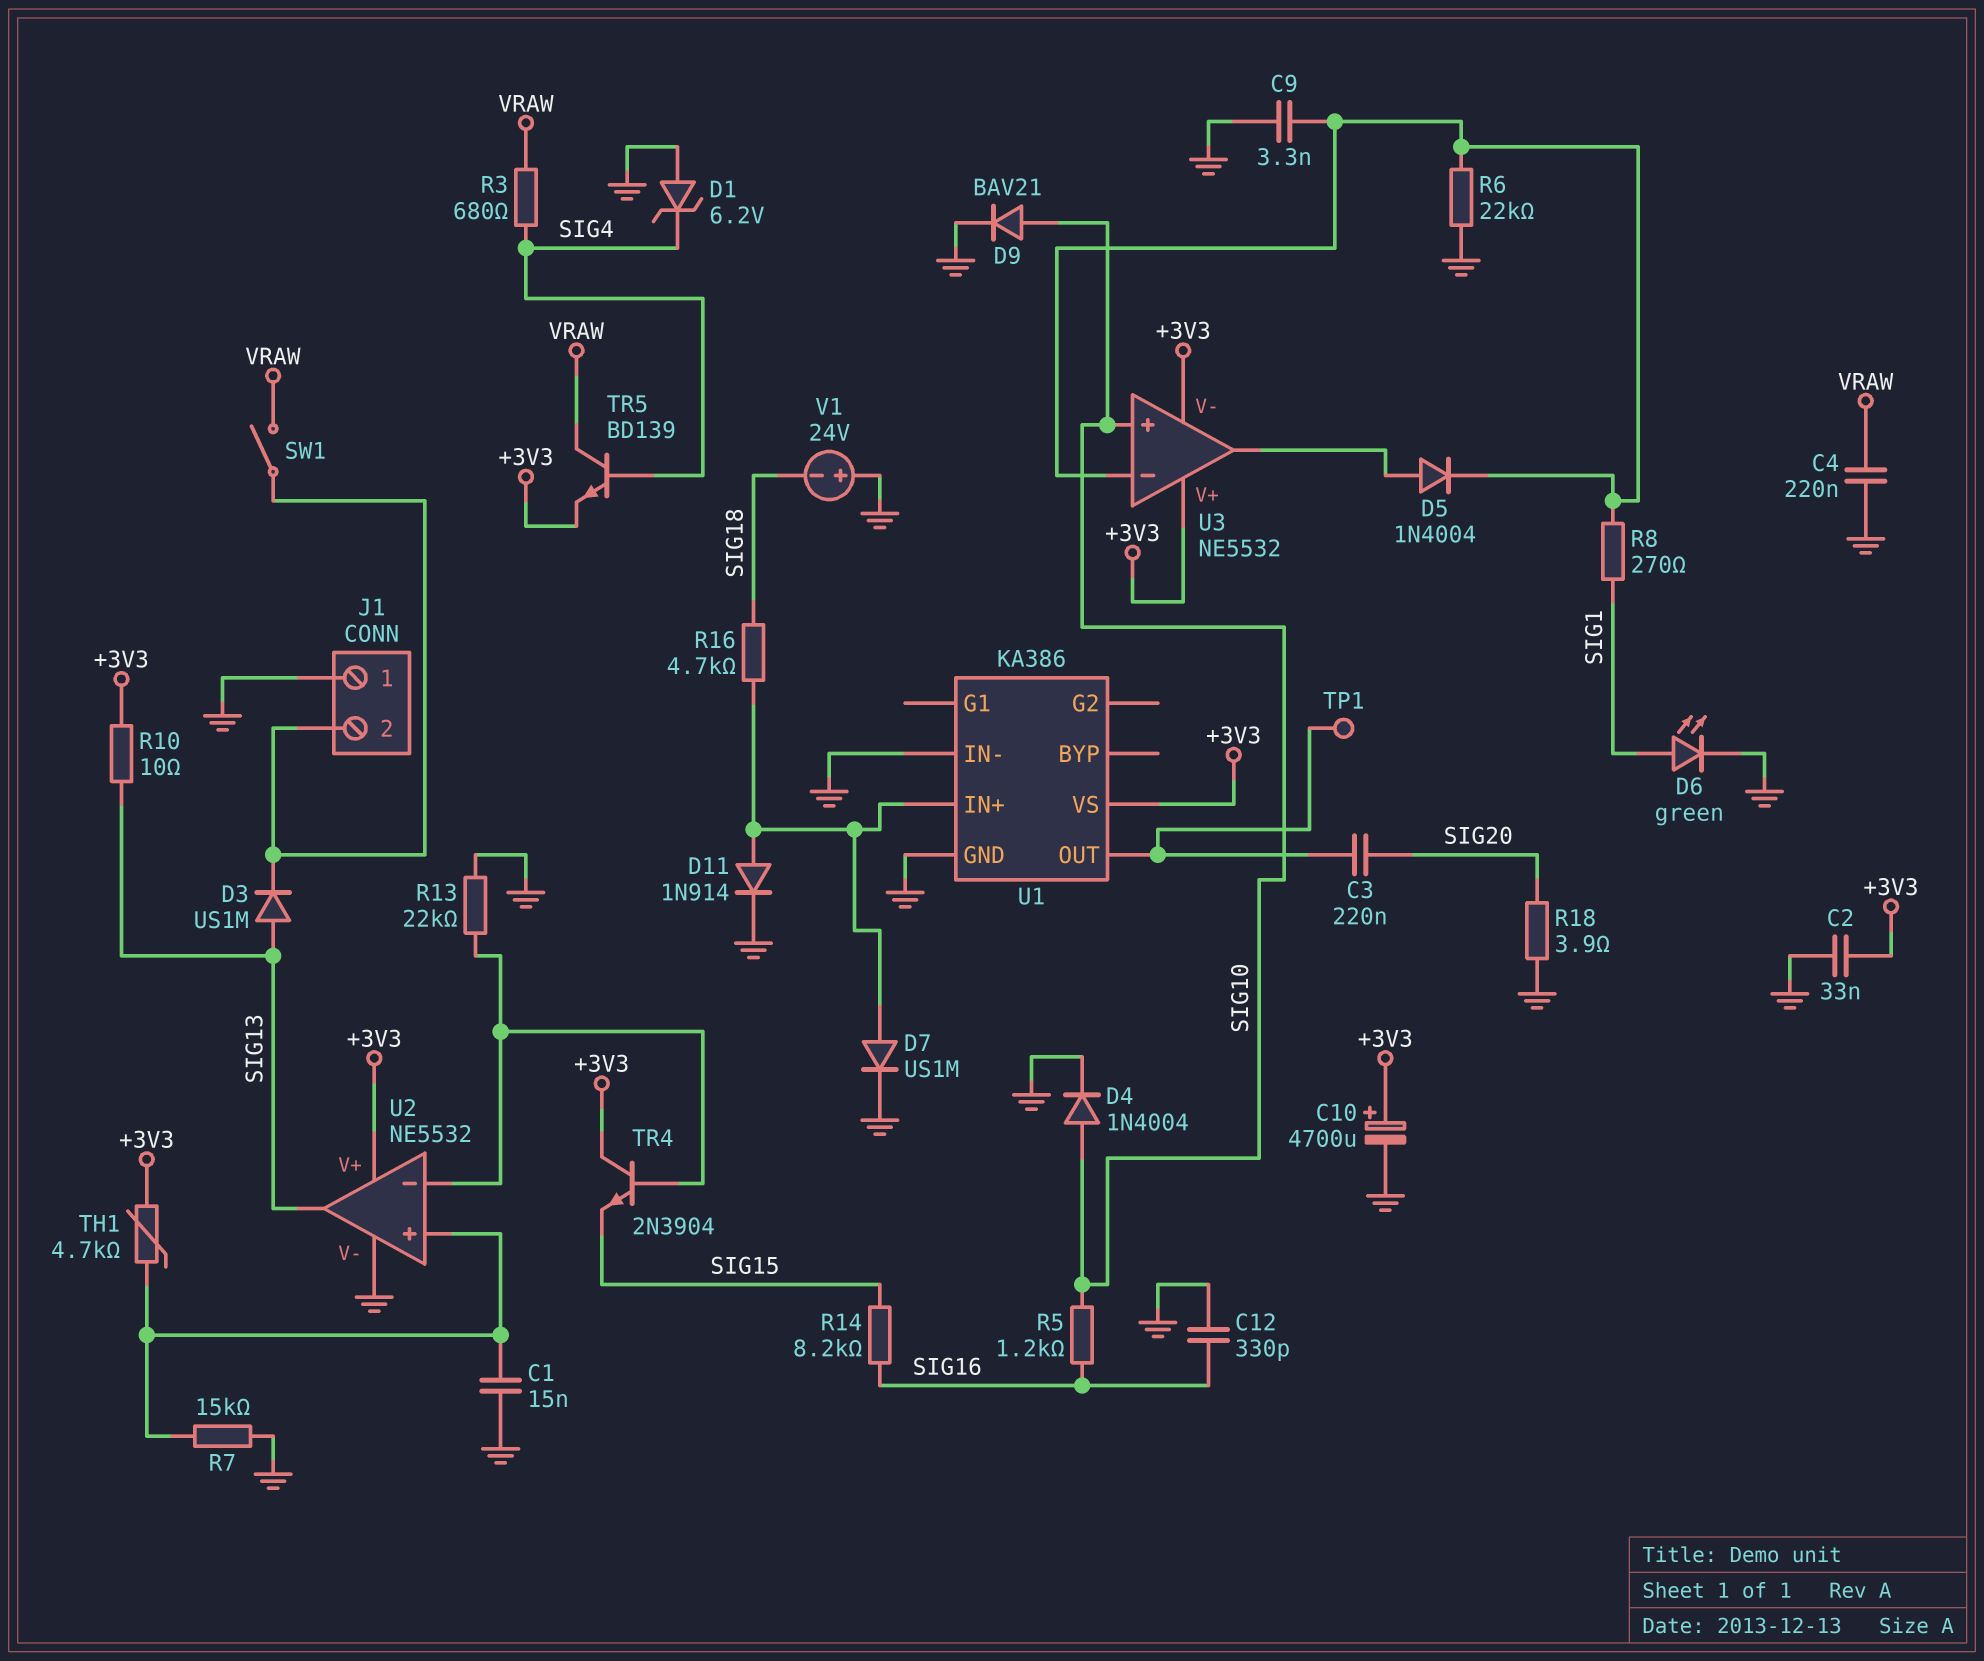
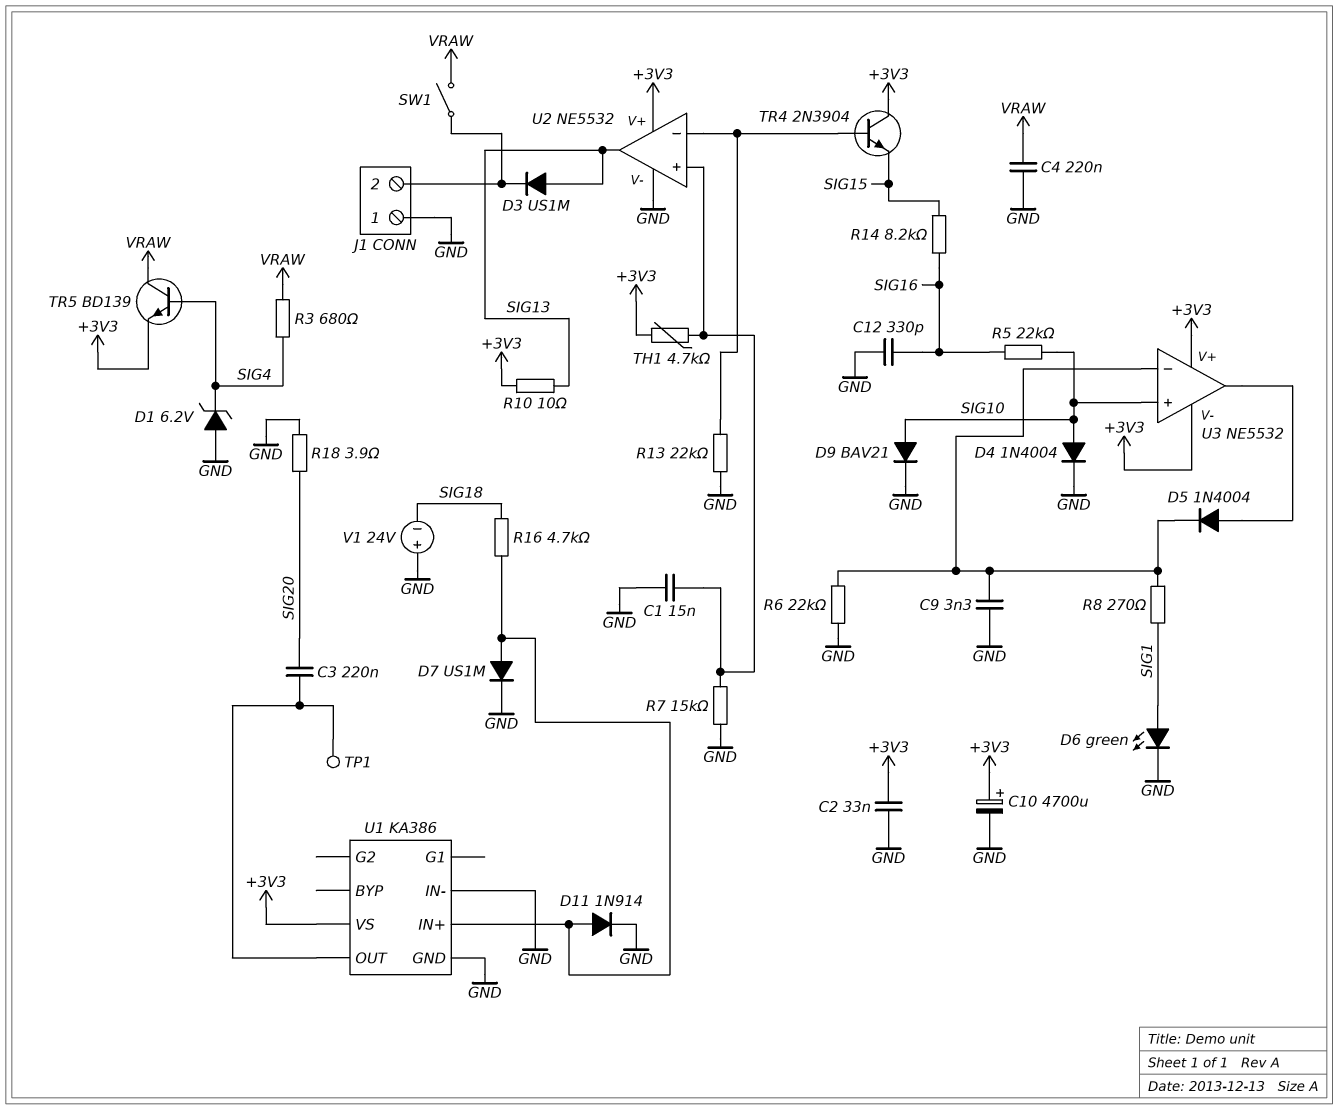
R5: 1.2k (SIG10, SIG16) -> 22k (SIG10, SIG16)

